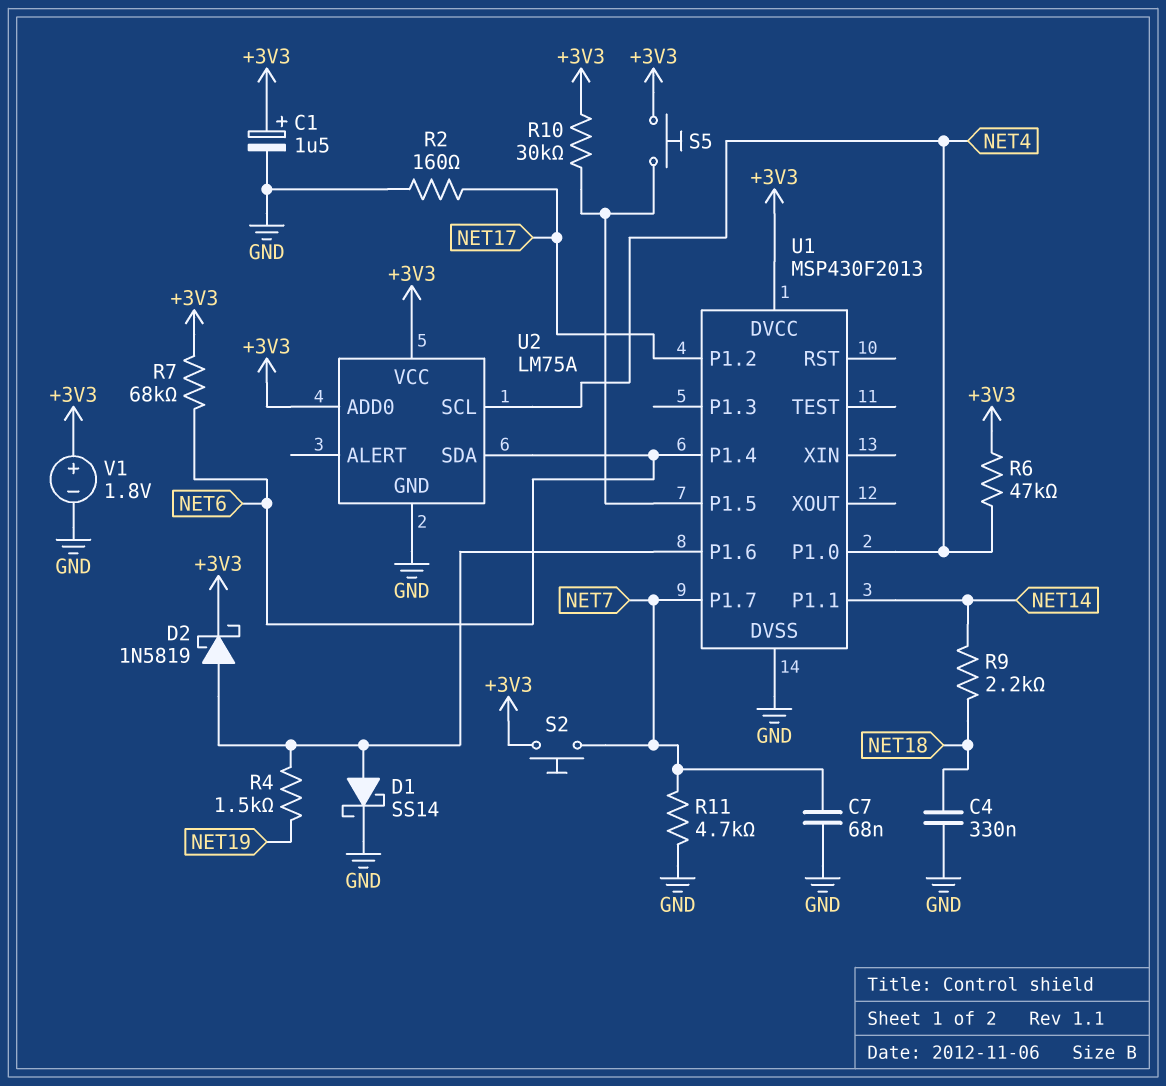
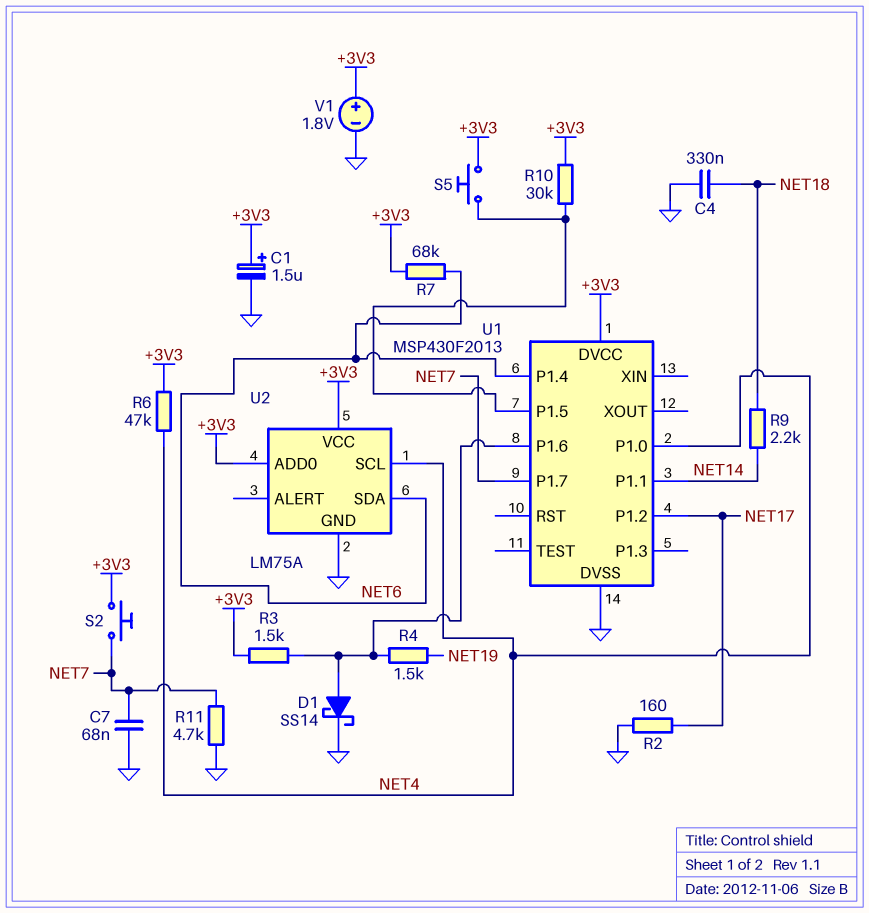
D2: schottky 1N5819 (A U1/P1.6, K +3V3) -> none
R3: none -> 1.5k (+3V3, U1/P1.6)

